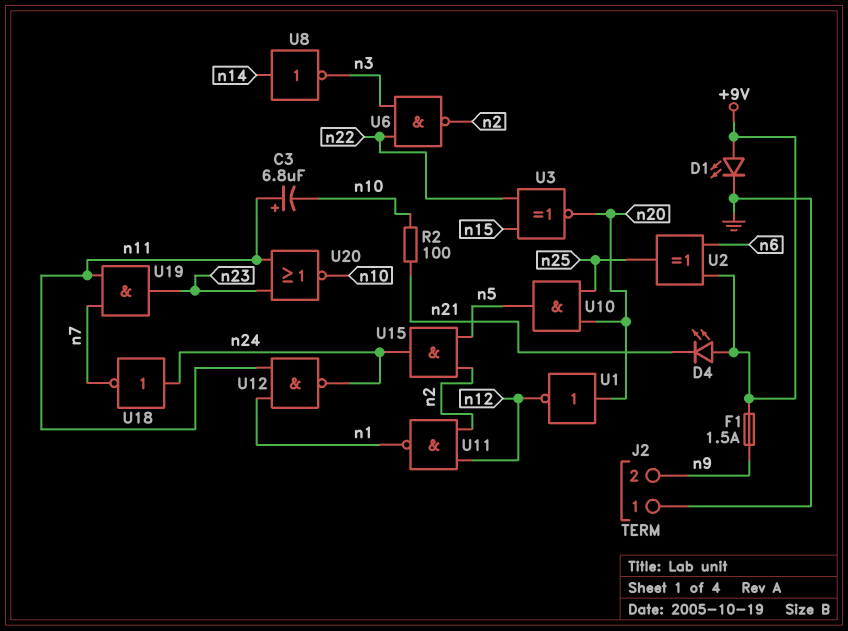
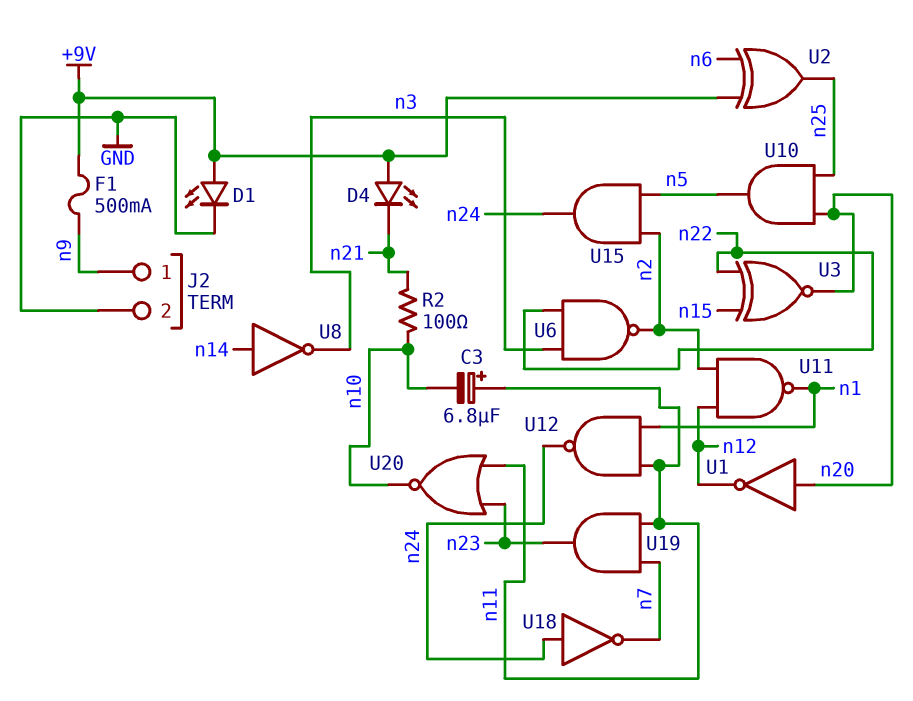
F1: 1.5A (+9V, n9) -> 500mA (+9V, n9)
J2 pin 1: GND -> n9
J2 pin 2: n9 -> GND

